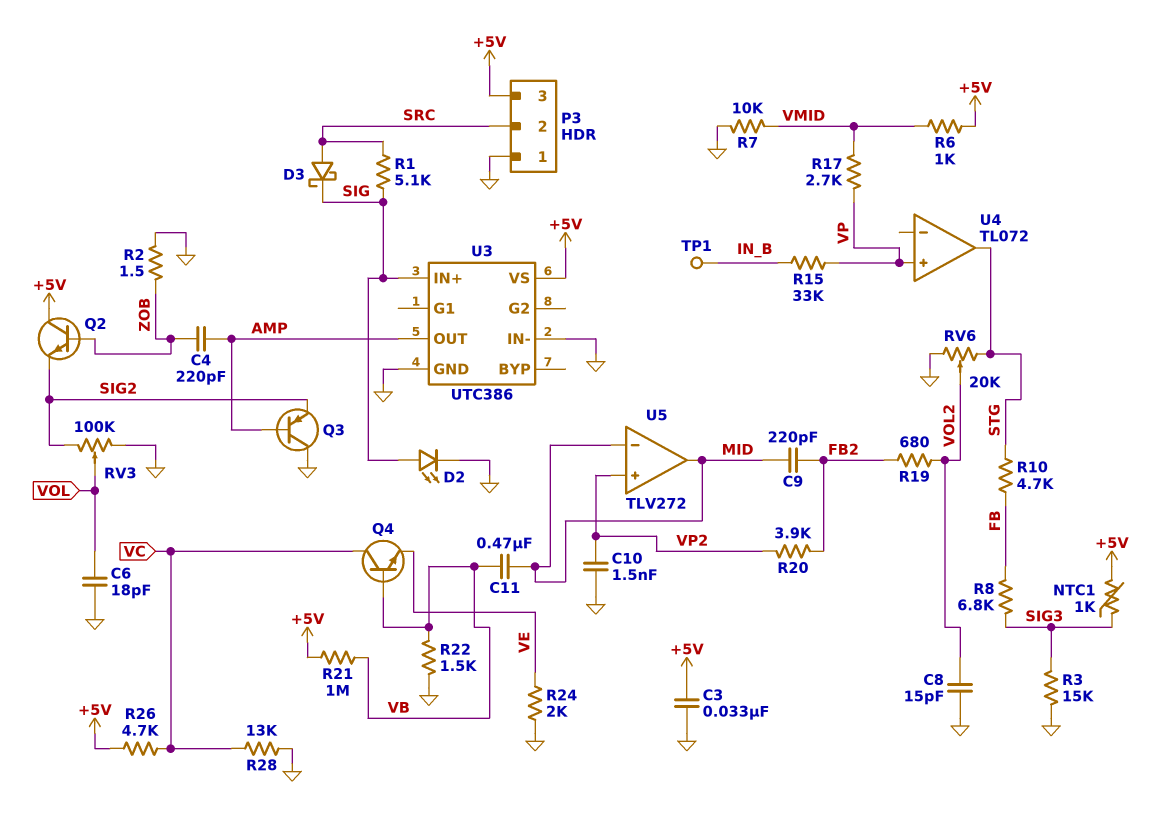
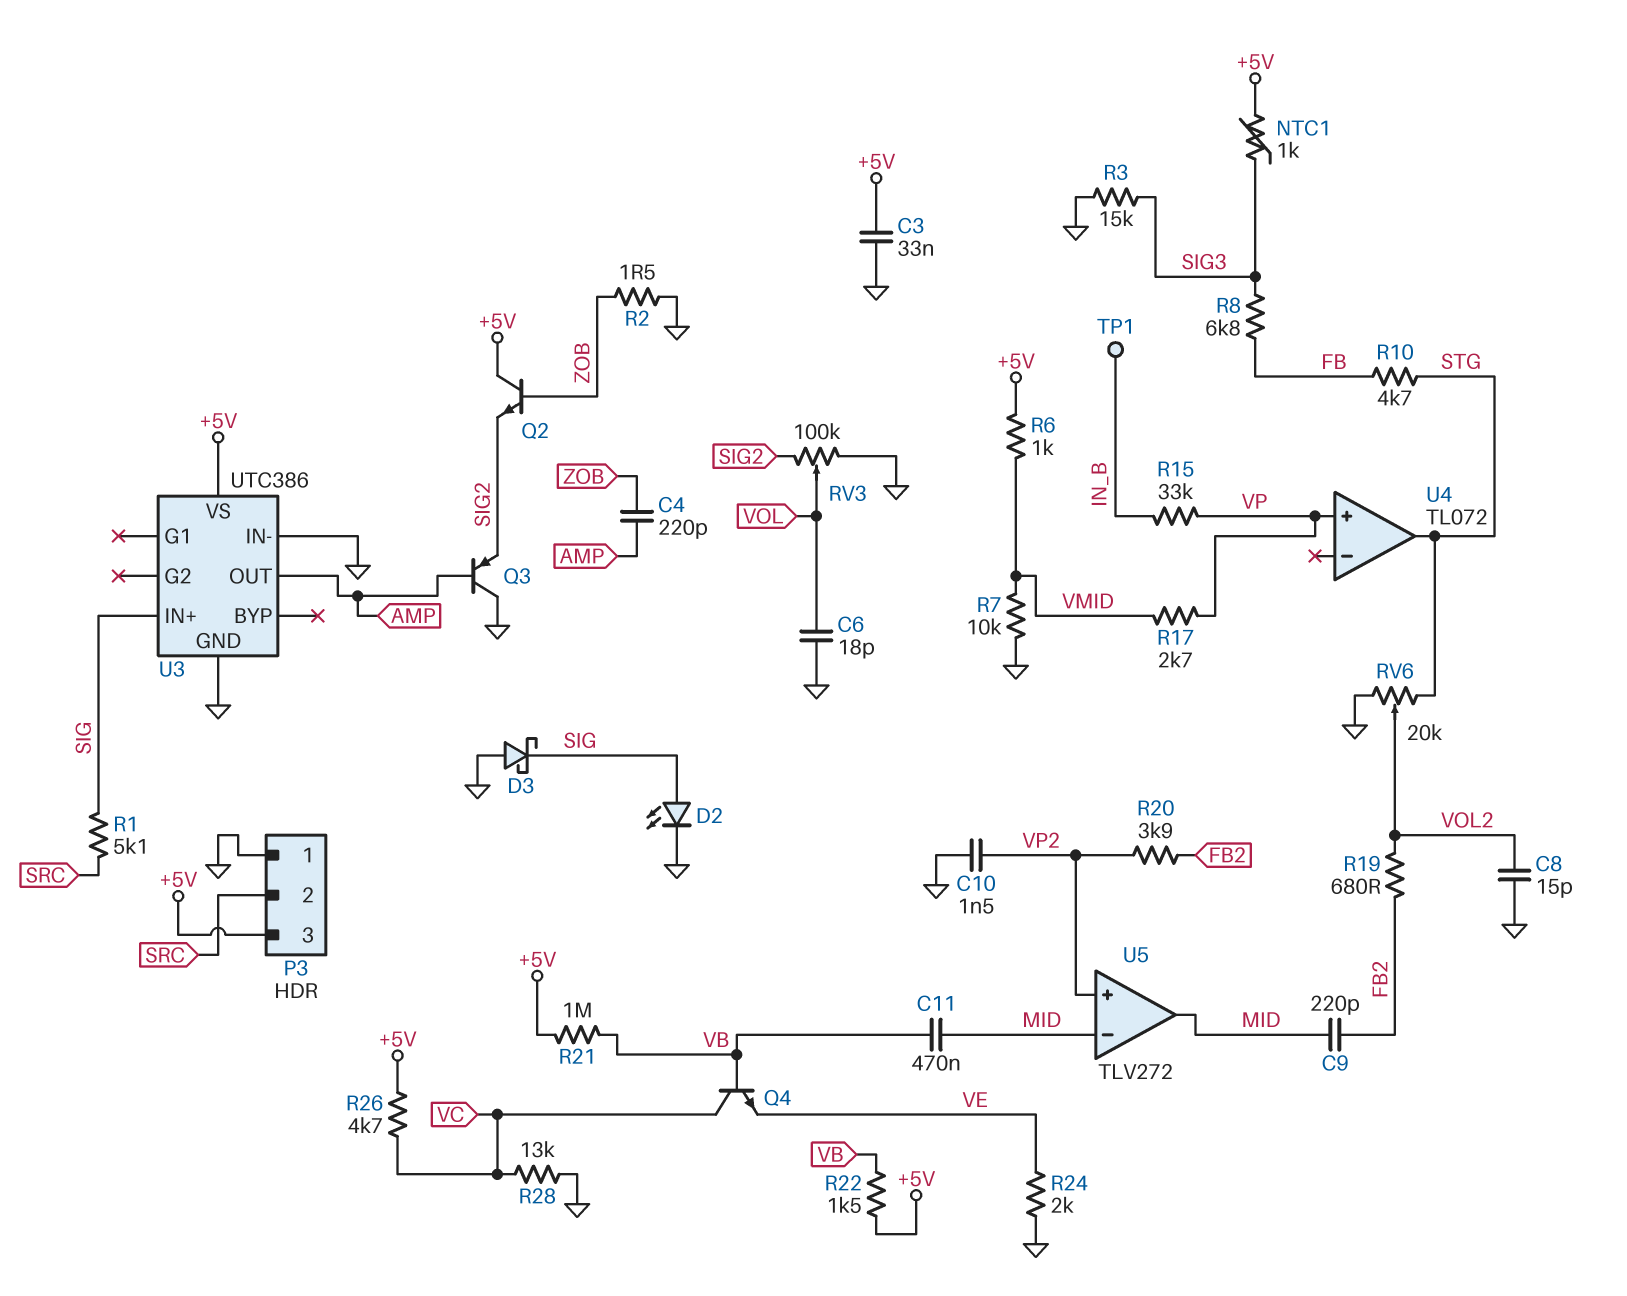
D3: schottky (A SRC, K SIG) -> schottky (A GND, K SIG)
R22: 1.5k (GND, VB) -> 1.5k (+5V, VB)

